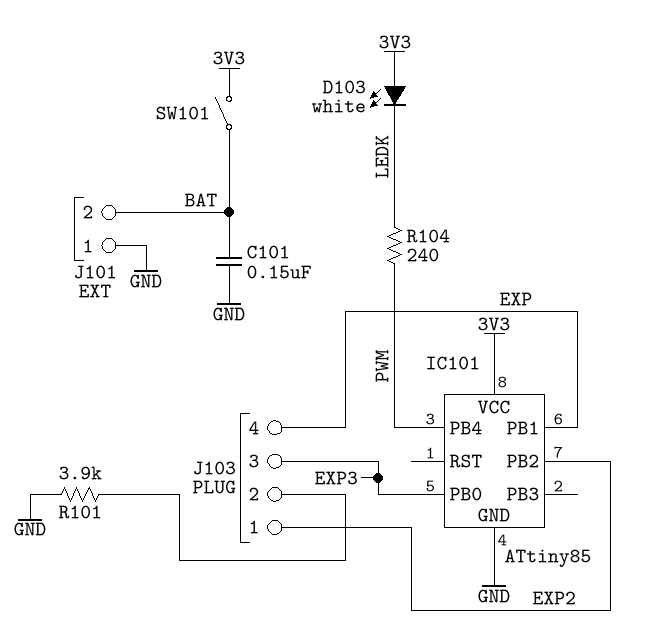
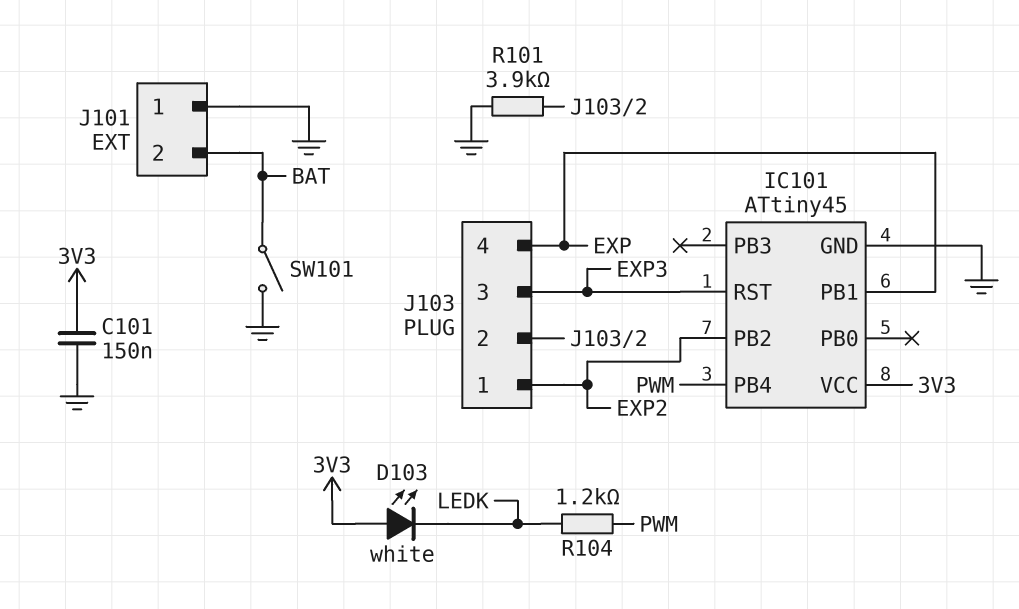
C101: 150nF (BAT, GND) -> 150nF (3V3, GND)
IC101: ATtiny85 -> ATtiny45
IC101 pin PB0: EXP3 -> none
IC101 pin RST: none -> EXP3
R104: 240 (LEDK, PWM) -> 1.2k (LEDK, PWM)
SW101: switch (3V3, BAT) -> switch (BAT, GND)

